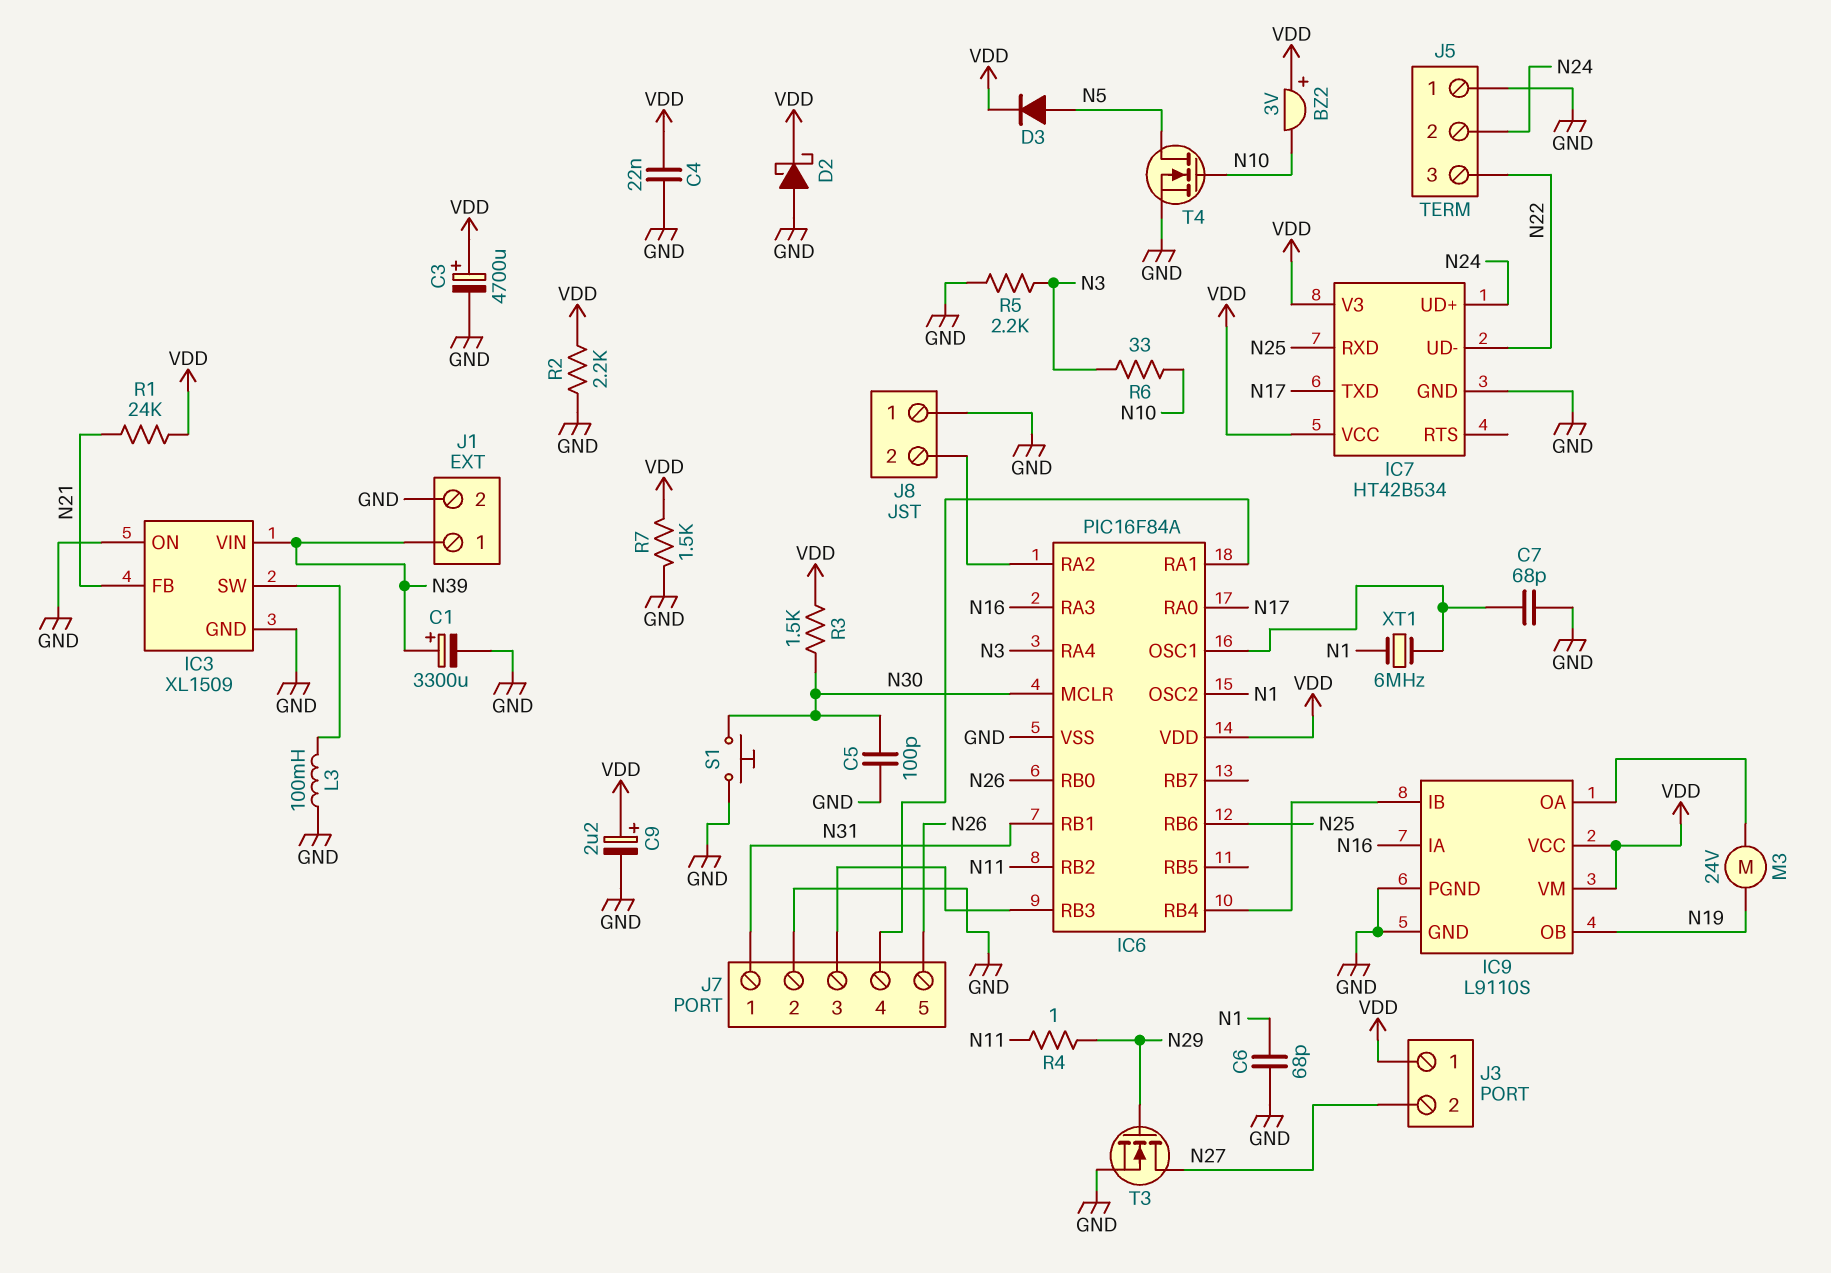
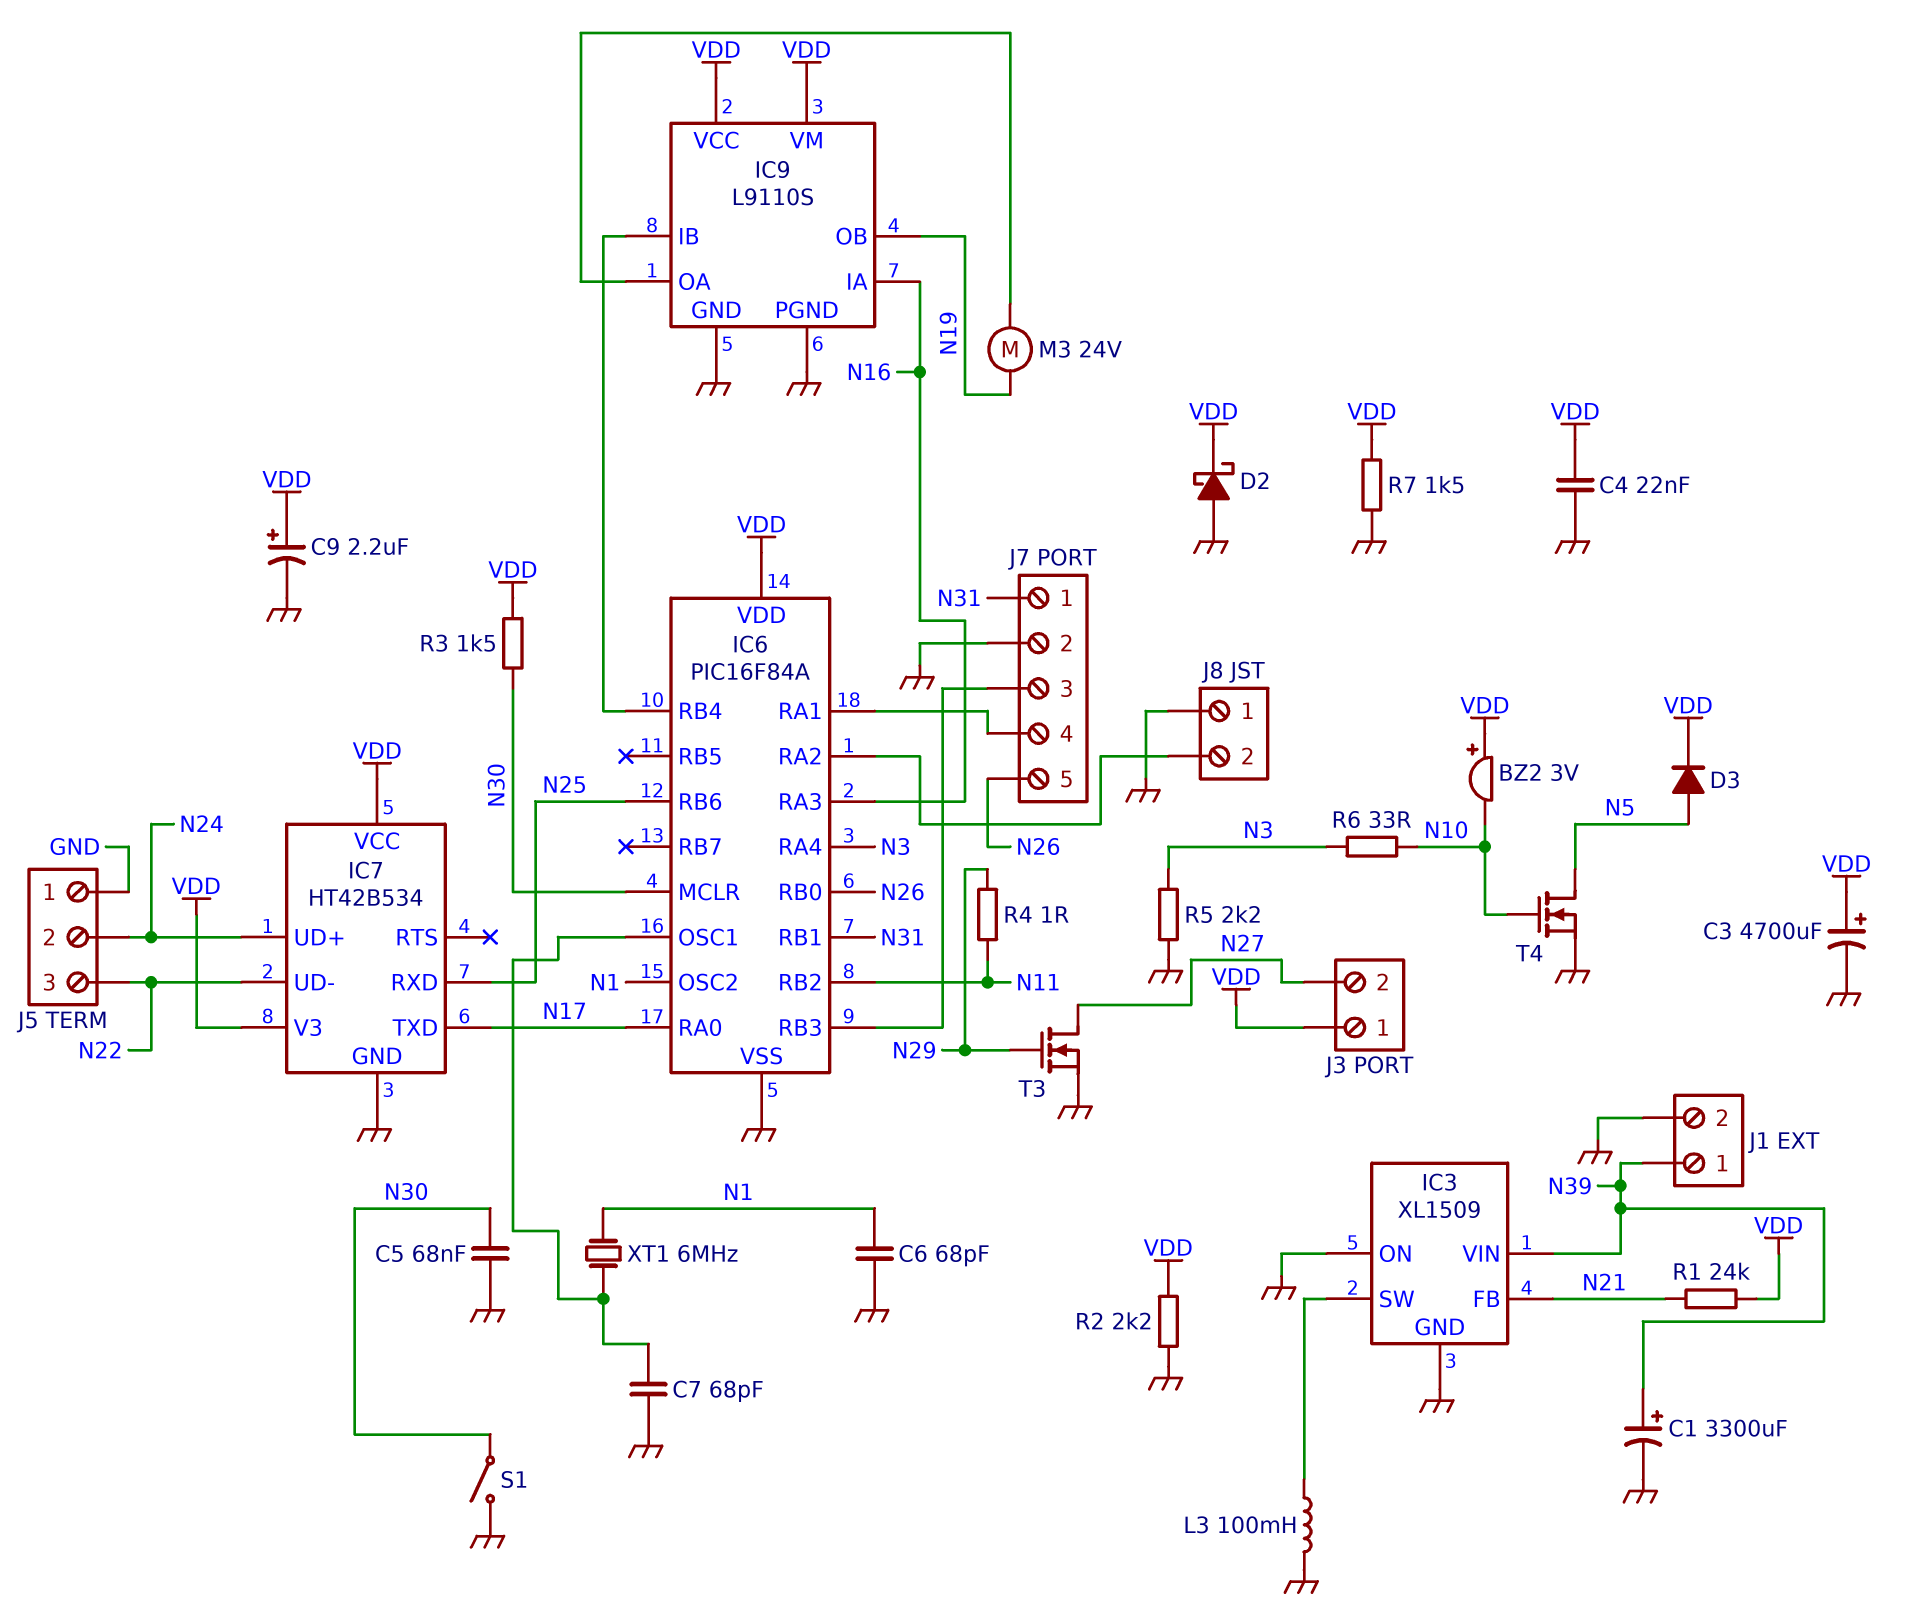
C5: 100pF (GND, N30) -> 68nF (GND, N30)
S1: button (GND, N30) -> switch (GND, N30)

